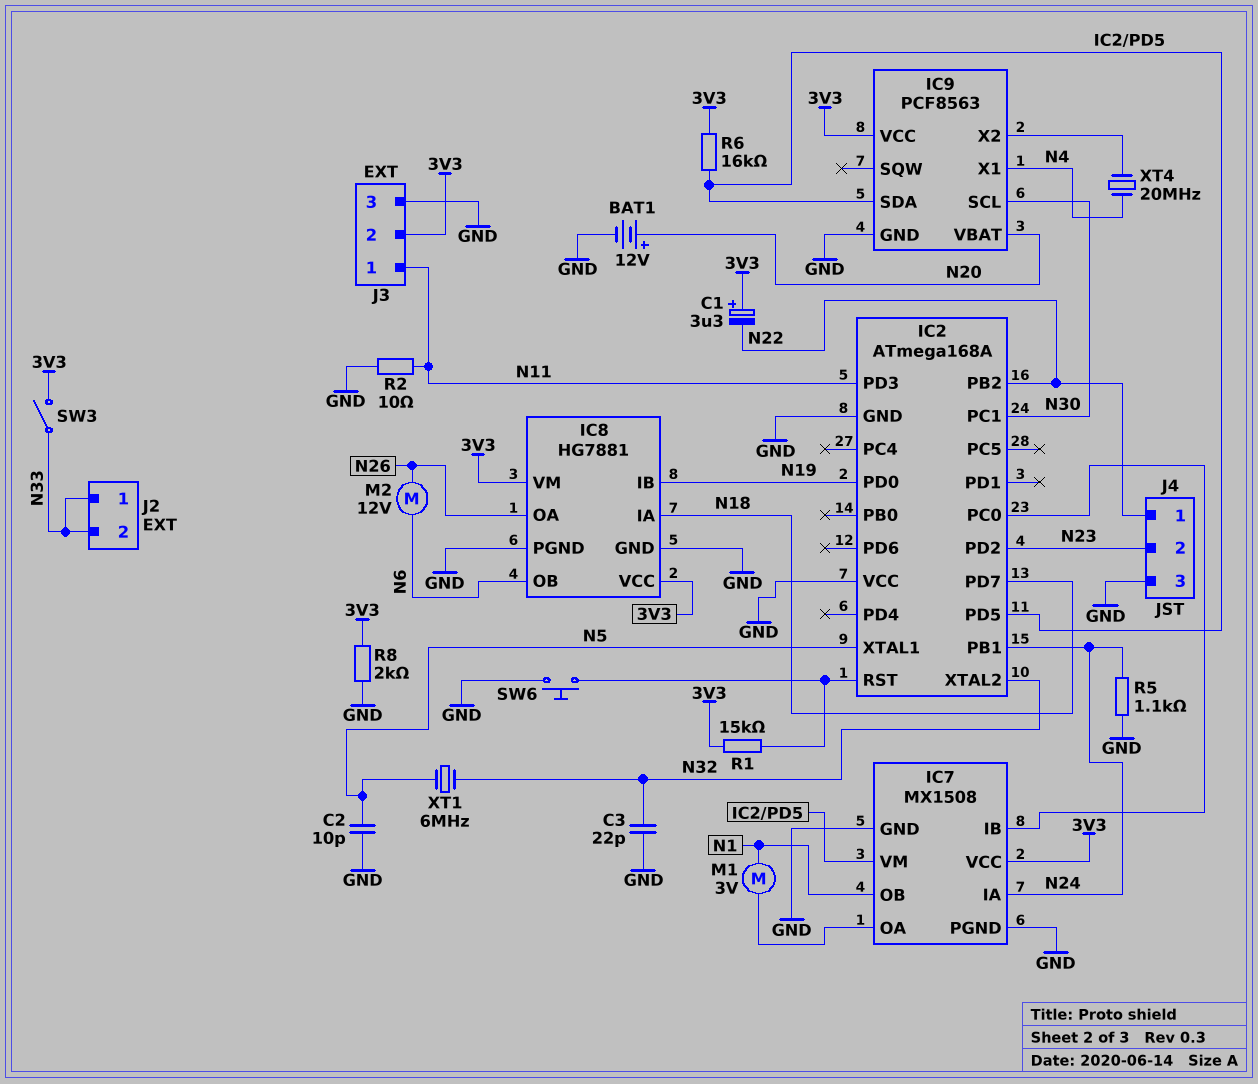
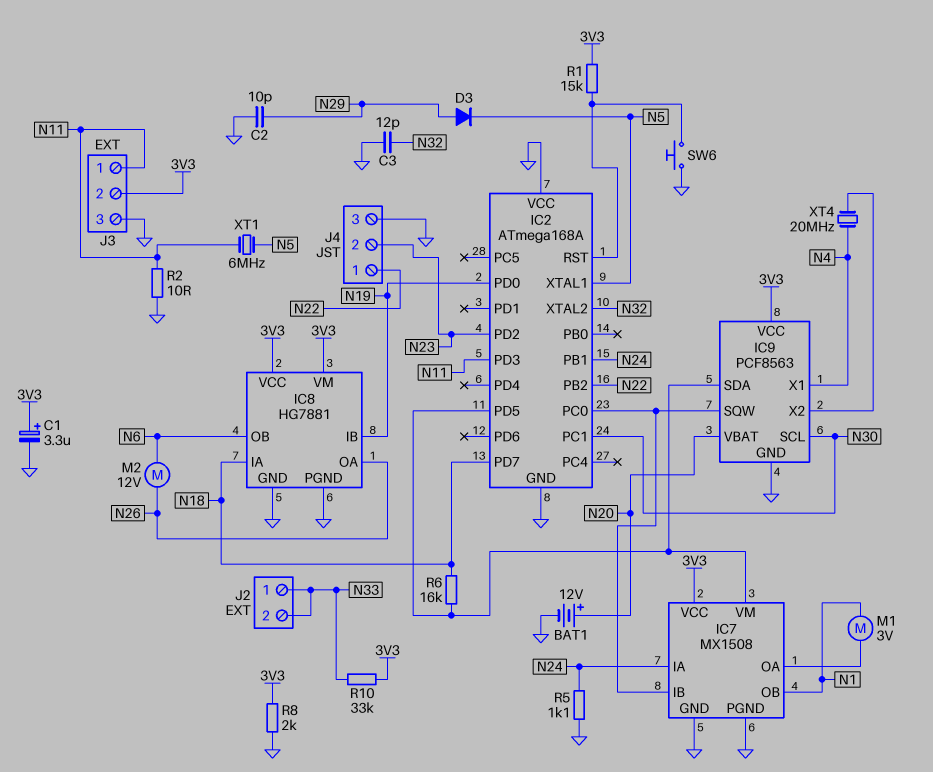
C1: 3.3uF (plus 3V3, minus N22) -> 3.3uF (plus 3V3, minus GND)
C2: 10pF (GND, N5) -> 10pF (GND, N29)
C3: 22pF (GND, N32) -> 12pF (GND, N32)
D3: none -> diode (A N29, K N5)
IC9 pin SQW: none -> IC2/PC0
R6: 16k (3V3, IC2/PD5) -> 16k (IC2/PD5, N18)
R10: none -> 33k (3V3, N33)
SW3: switch (3V3, N33) -> none
XT1: 6MHz (N5, N32) -> 6MHz (N5, N11)

